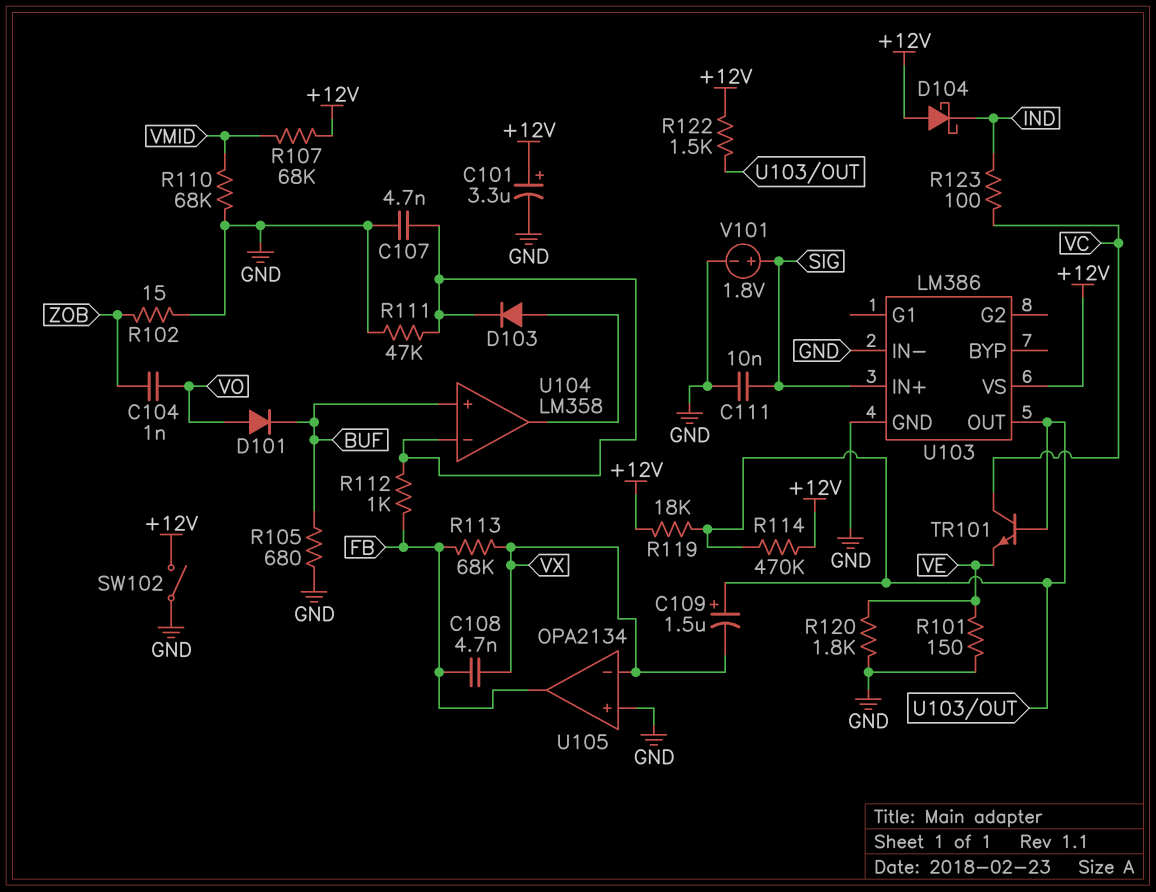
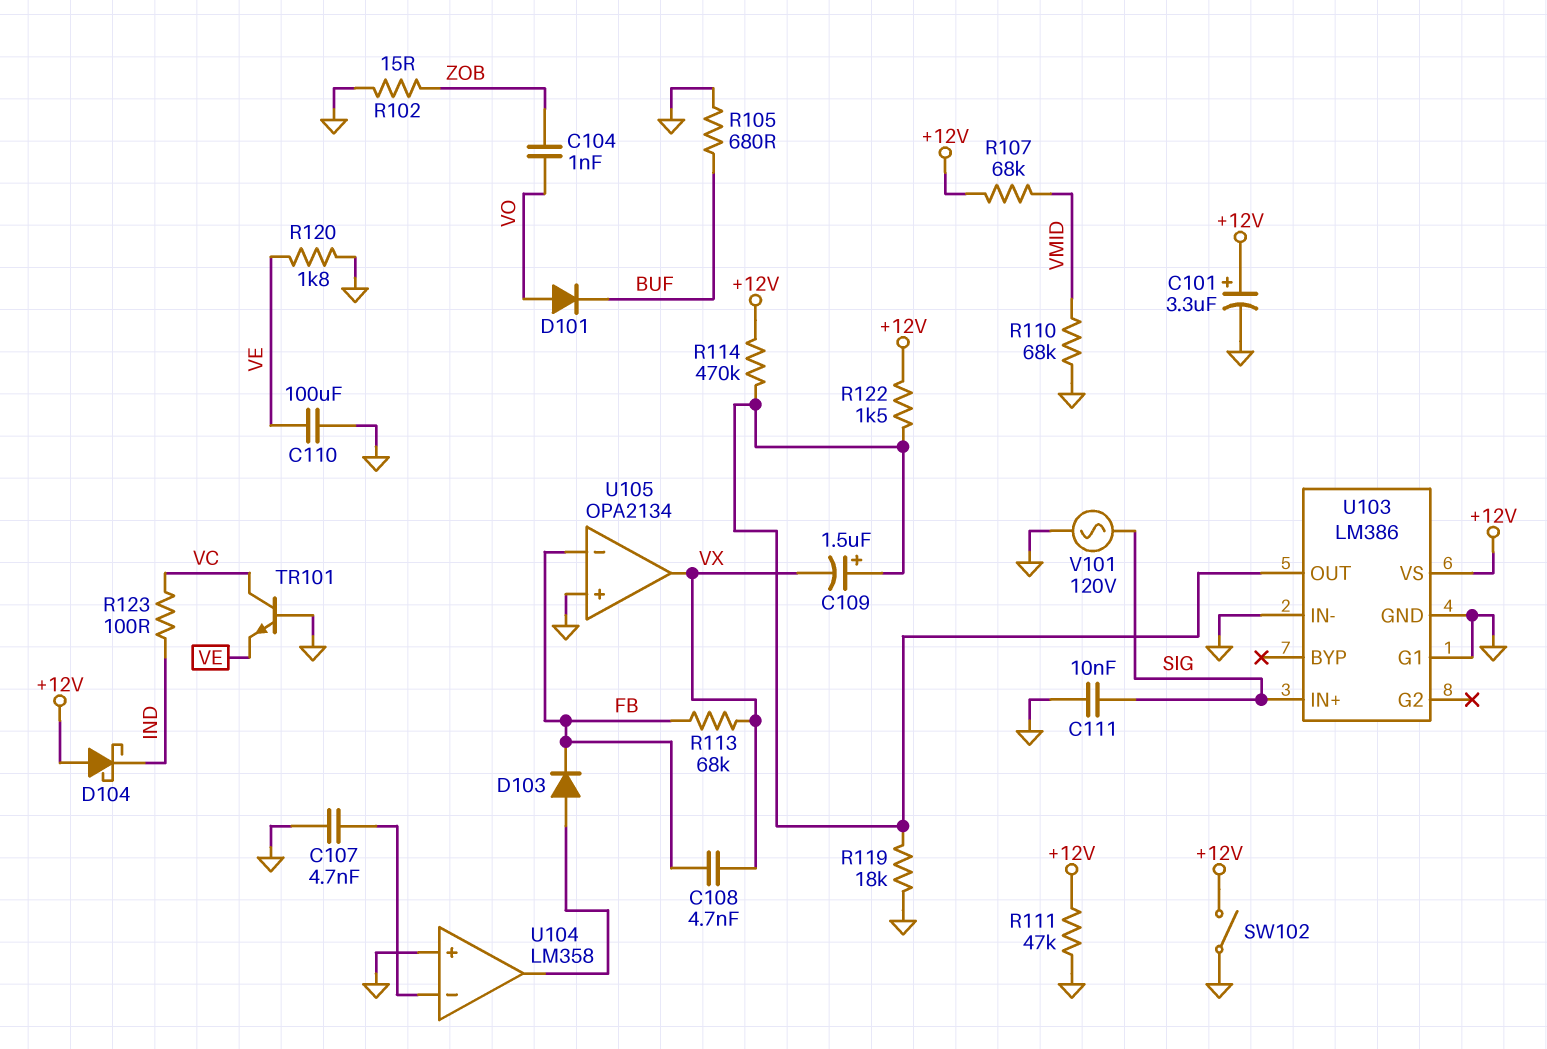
C110: none -> 100uF (GND, VE)
D103: diode (A U104/out, K U104/in-) -> diode (A U104/out, K FB)
R101: 150 (GND, VE) -> none
R111: 47k (GND, U104/in-) -> 47k (+12V, GND)
R112: 1k (FB, U104/in-) -> none
R119: 18k (+12V, U103/OUT) -> 18k (GND, U103/OUT)
TR101: NPN (B U103/OUT, C VC, E VE) -> NPN (B GND, C VC, E VE)
U103 pin G1: none -> GND
U104 pin in+: BUF -> GND
U105 pin in-: VX -> FB
U105 pin out: FB -> VX
V101: 1.8V (plus SIG, minus GND) -> AC 120V (GND, SIG)

